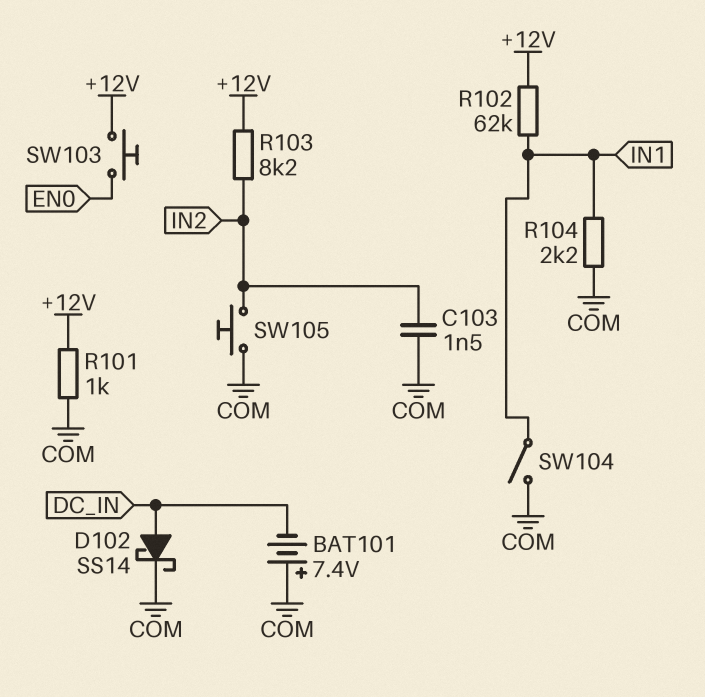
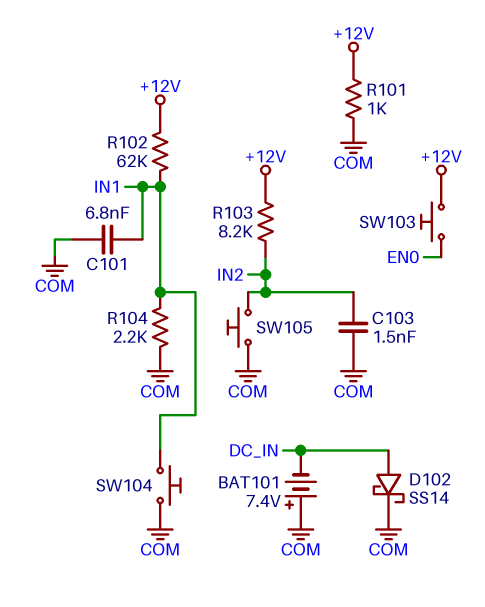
C101: none -> 6.8nF (COM, IN1)
SW104: switch (COM, IN1) -> button (COM, IN1)

